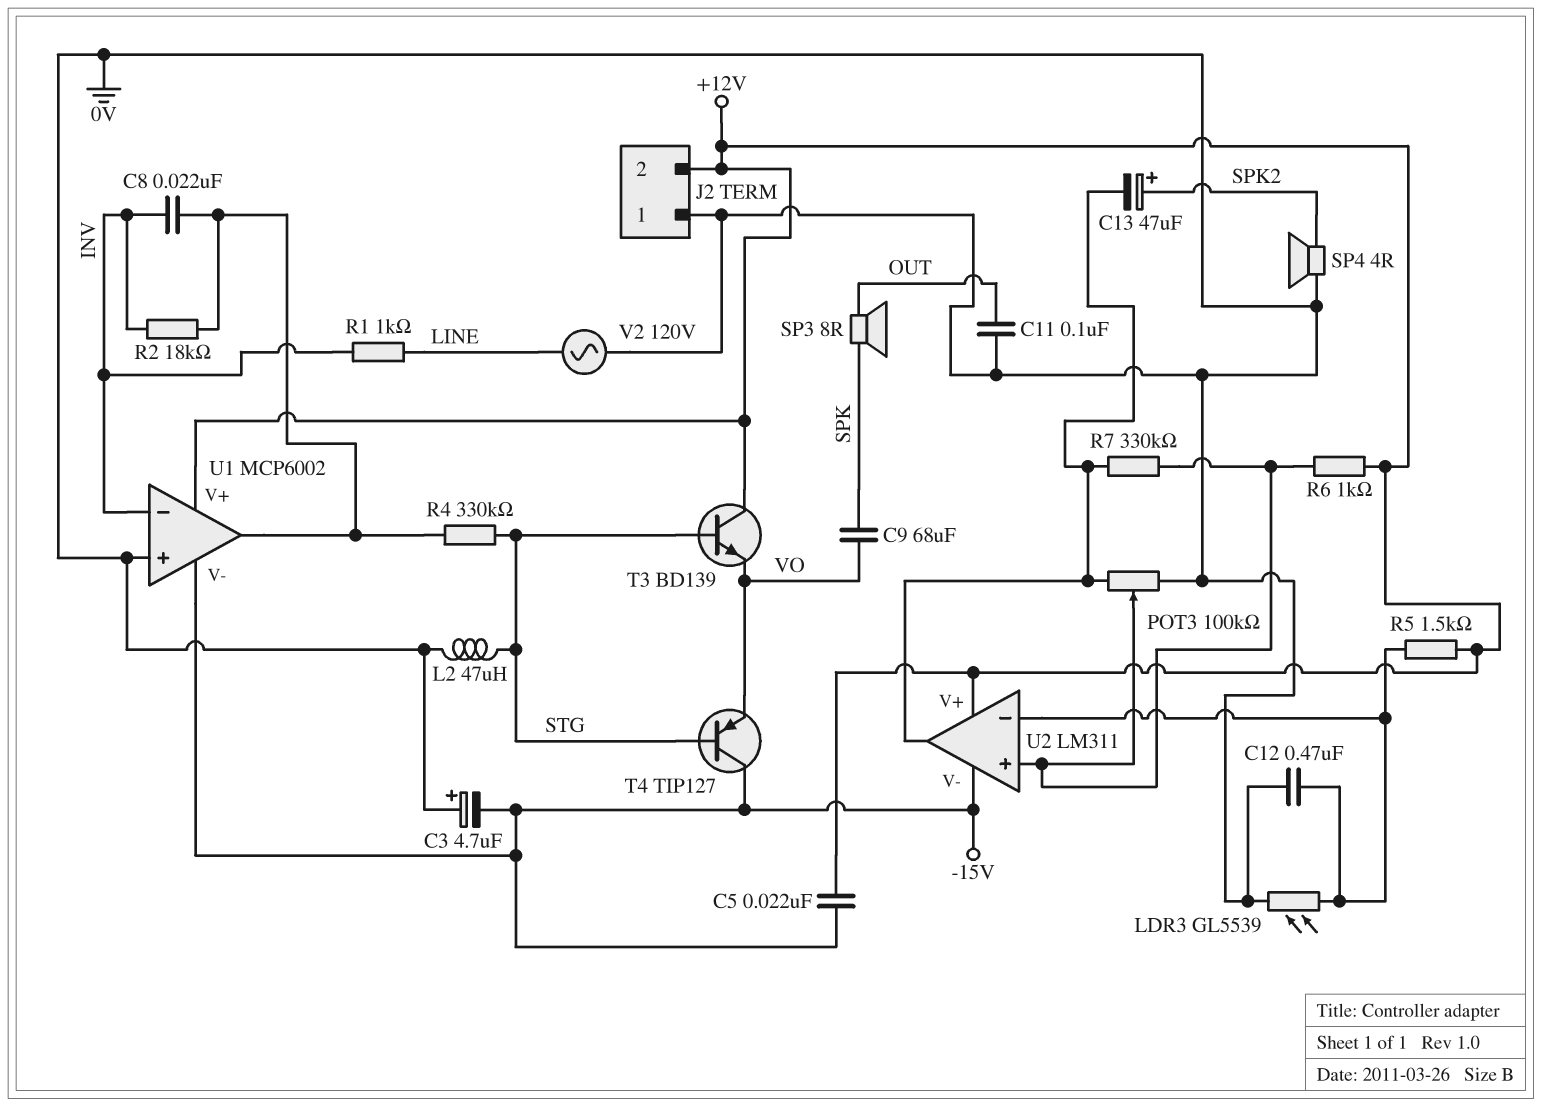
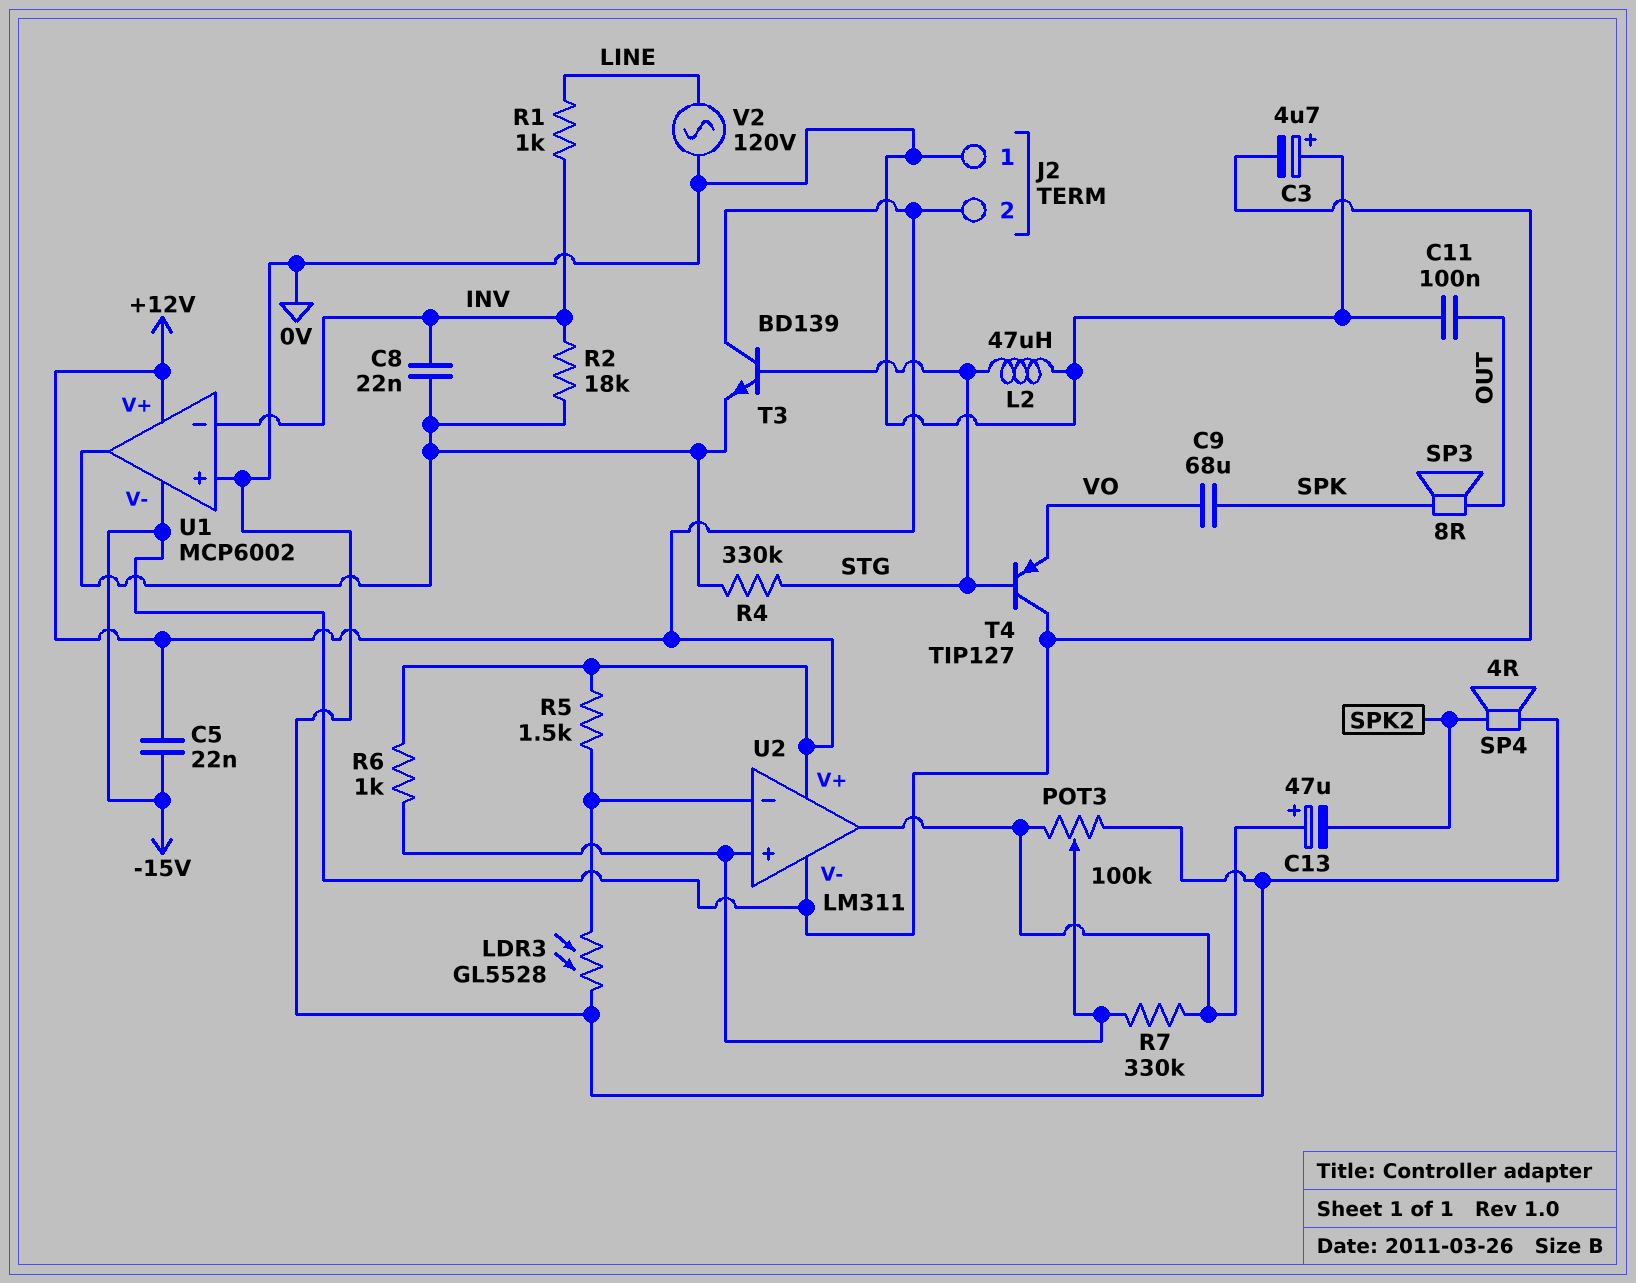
C12: 470nF (0V, U2/in-) -> none
C13: 47uF (plus SPK2, minus U2/out) -> 47uF (plus U2/out, minus SPK2)
LDR3: GL5539 (0V, U2/in-) -> GL5528 (0V, U2/in-)
T3: NPN BD139 (B STG, C +12V, E VO) -> NPN BD139 (B STG, C +12V, E U1/out)

